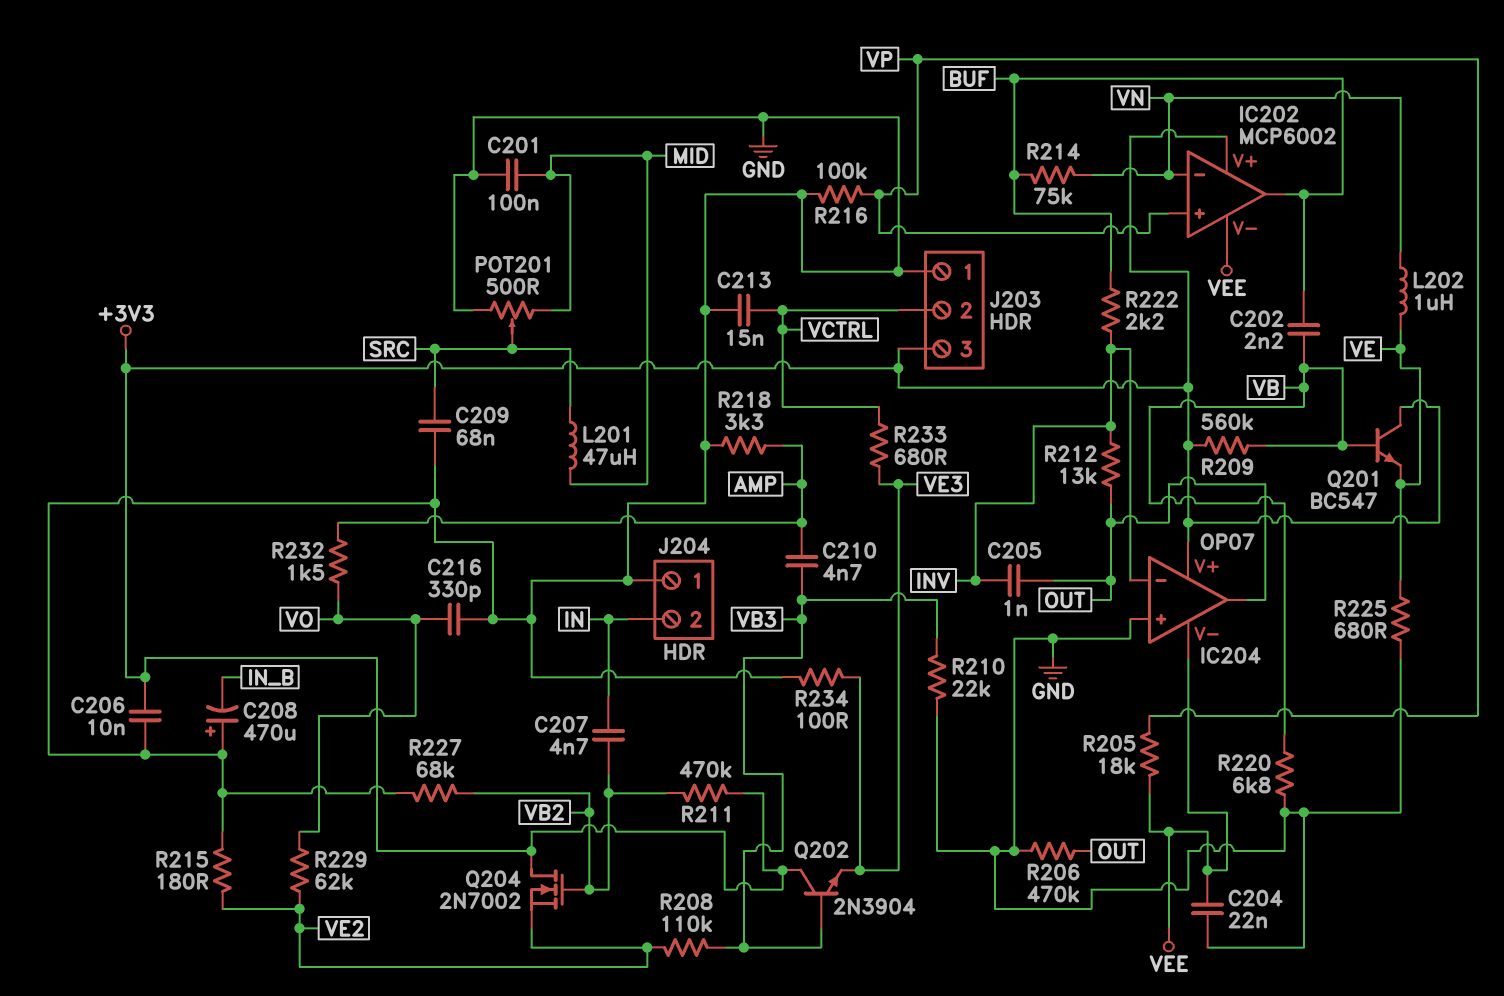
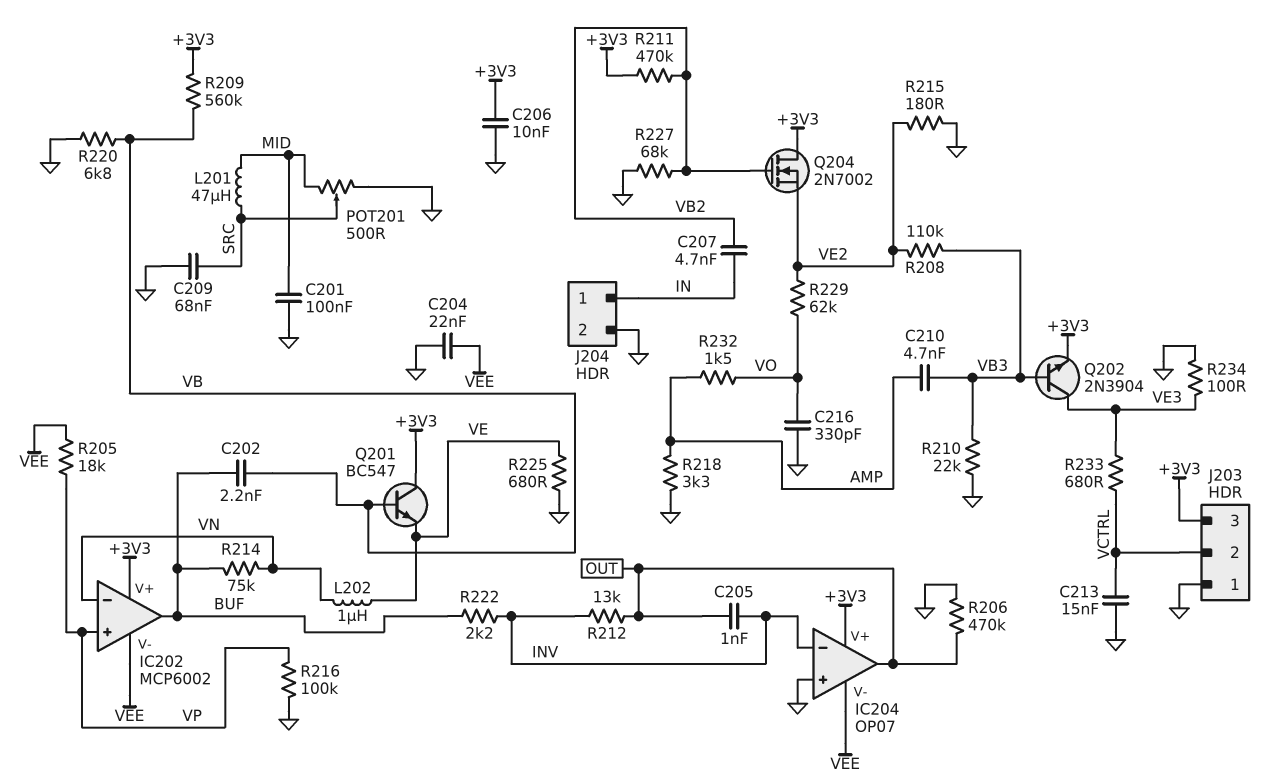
C208: 470uF (plus GND, minus IN_B) -> none
J204 pin 1: GND -> IN
J204 pin 2: IN -> GND
Q202: NPN 2N3904 (B VB3, C +3V3, E VE3) -> NPN 2N3904 (B VB3, C VE3, E +3V3)

